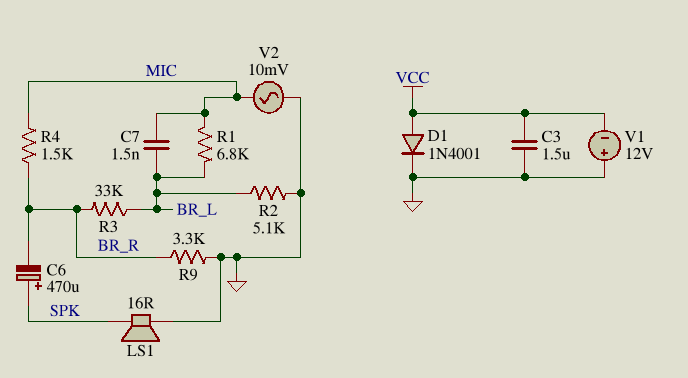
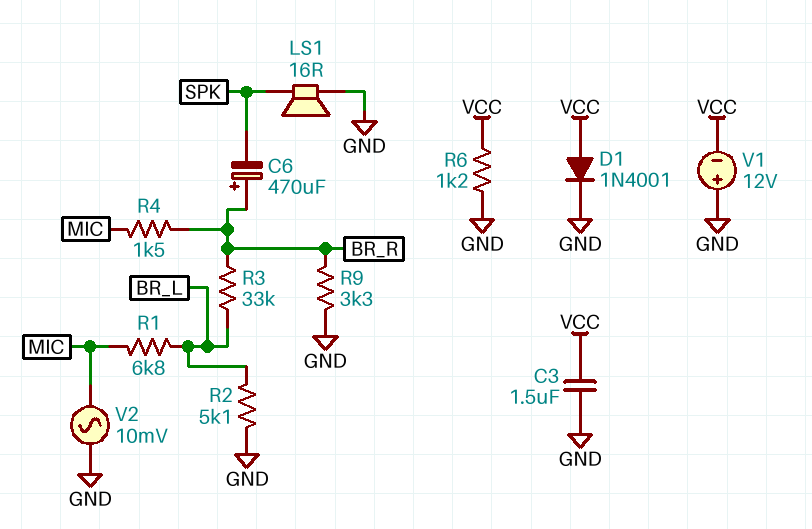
C6: 470uF (plus SPK, minus BR_R) -> 470uF (plus BR_R, minus SPK)
C7: 1.5nF (BR_L, MIC) -> none
R6: none -> 1.2k (GND, VCC)

